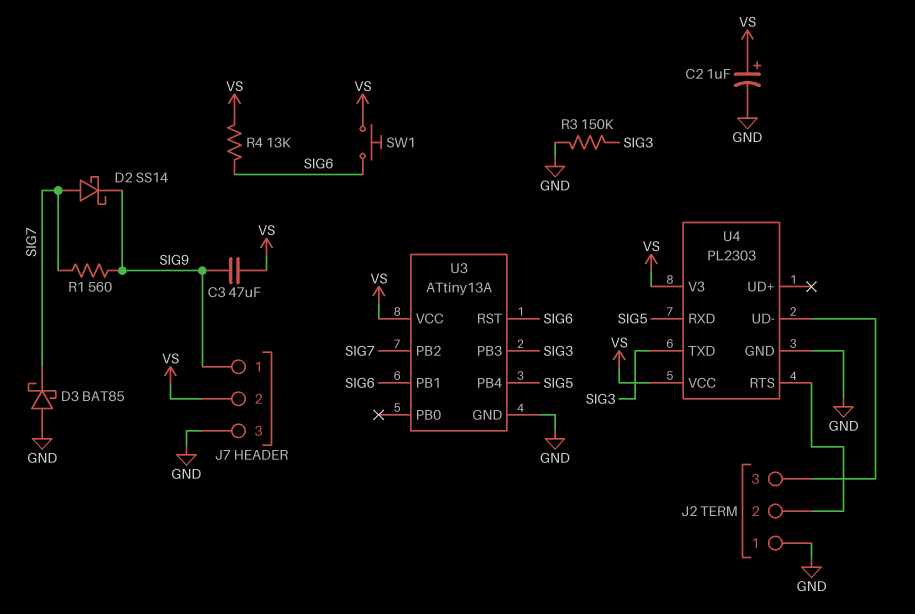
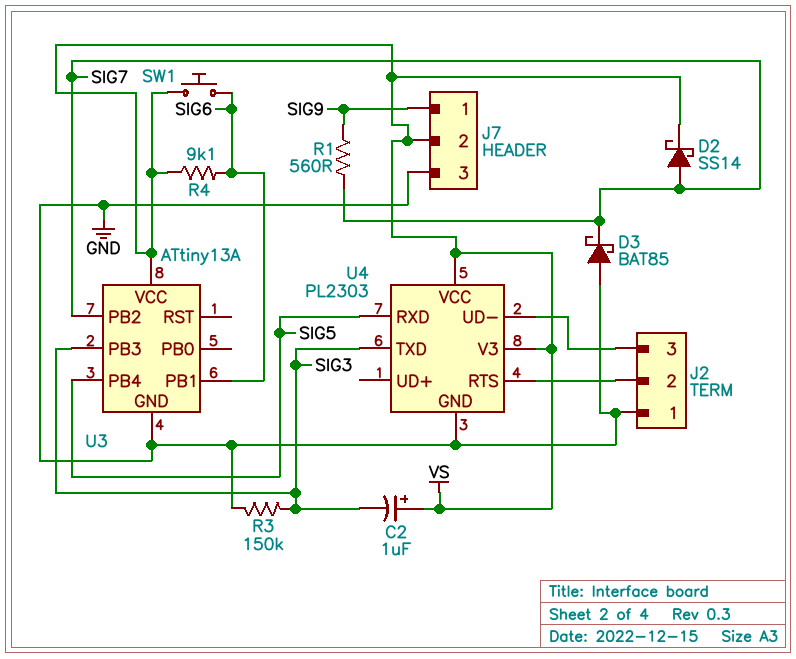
C2: 1uF (plus VS, minus GND) -> 1uF (plus VS, minus SIG3)
C3: 47uF (SIG9, VS) -> none
D2: schottky SS14 (A SIG7, K SIG9) -> schottky SS14 (A SIG7, K VS)
R4: 13k (SIG6, VS) -> 9.1k (SIG6, VS)
U3 pin RST: SIG6 -> none

